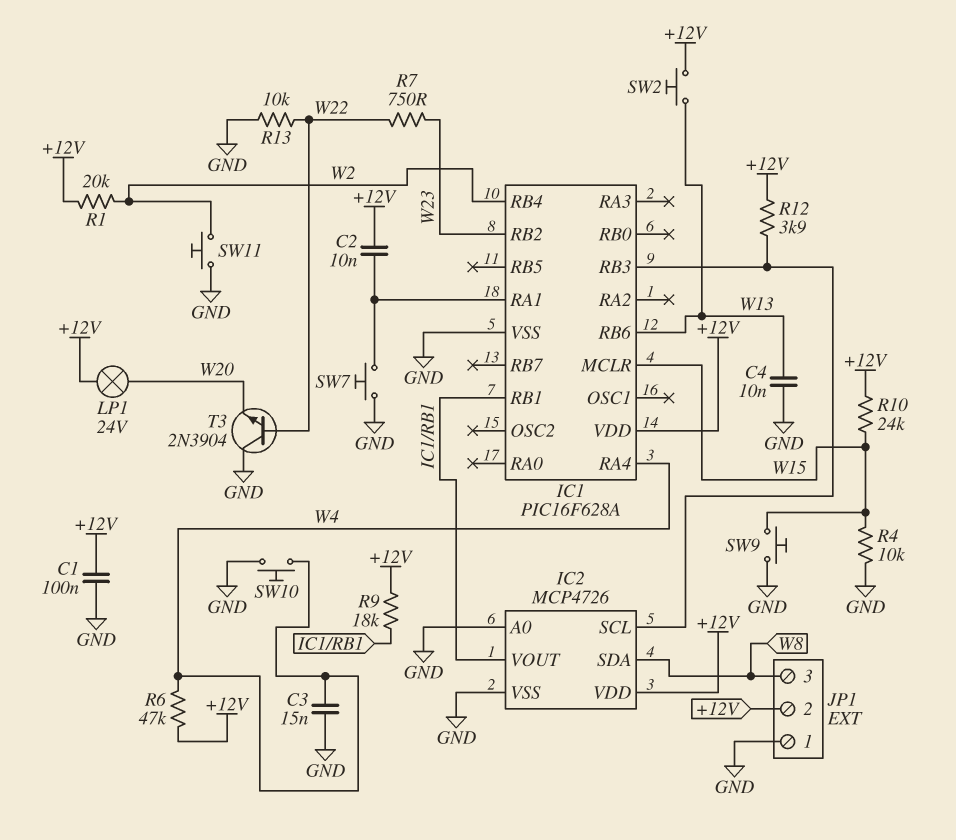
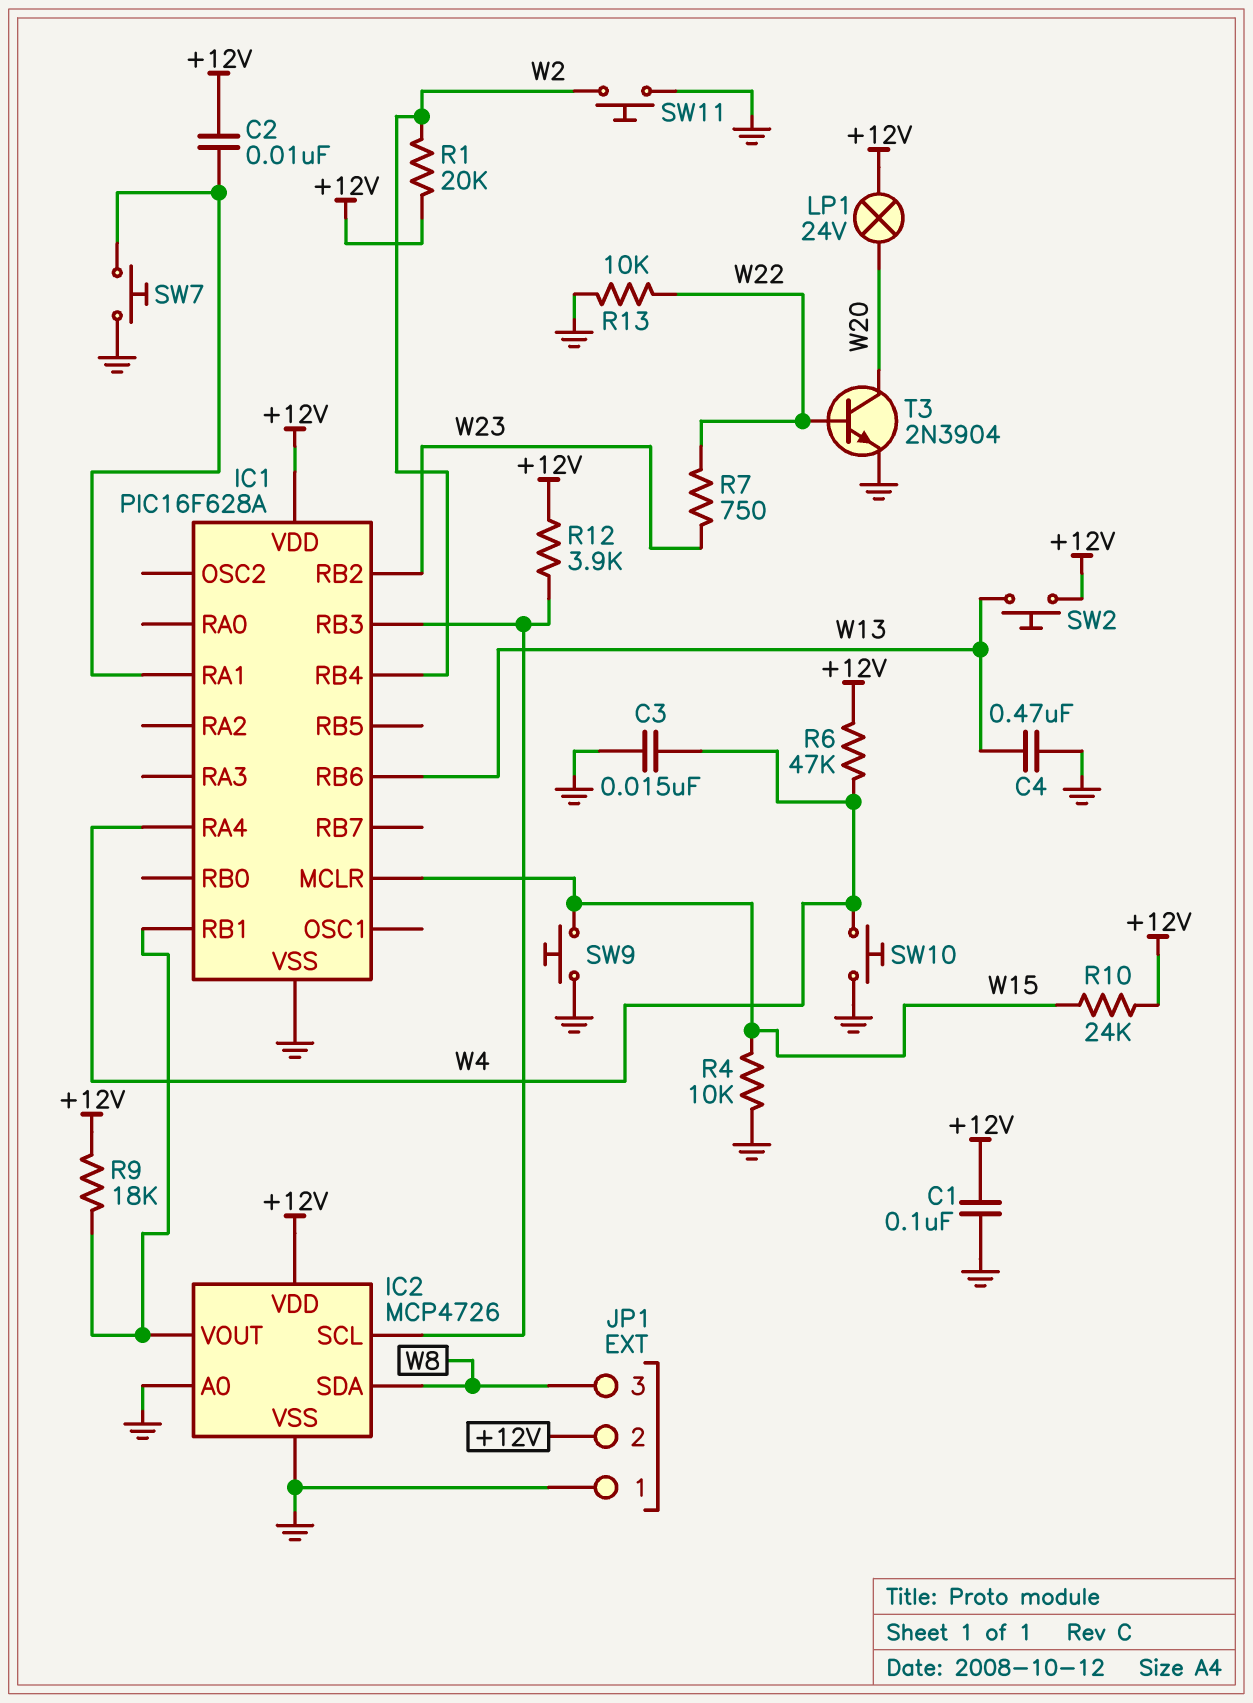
C4: 10nF (GND, W13) -> 470nF (GND, W13)
T3: NPN 2N3904 (B W22, C GND, E W20) -> NPN 2N3904 (B W22, C W20, E GND)

